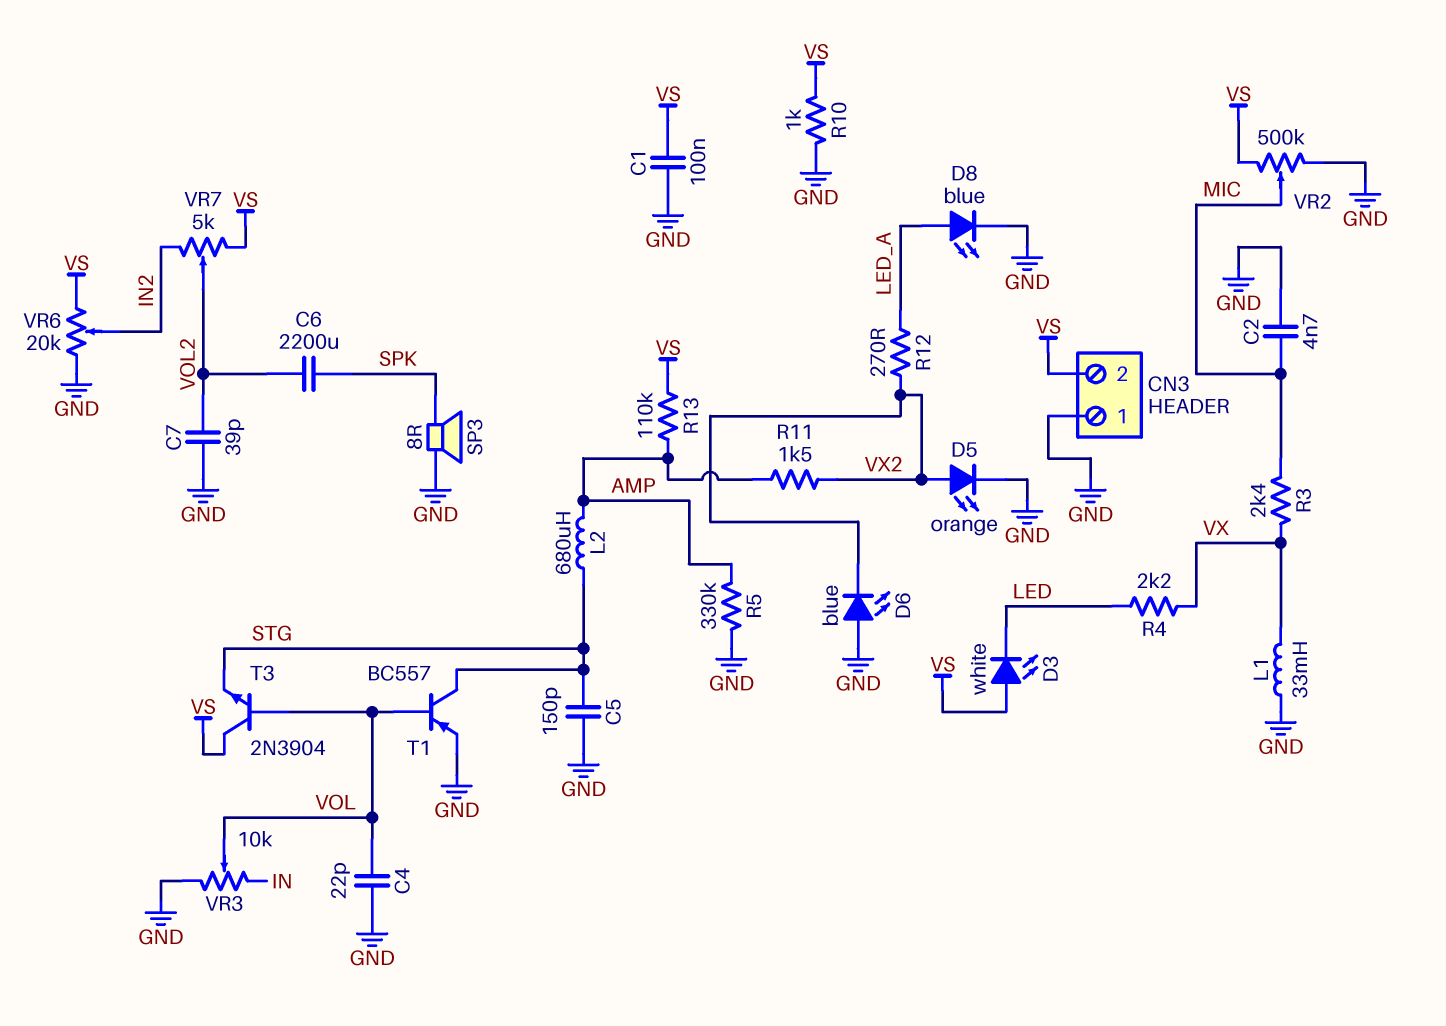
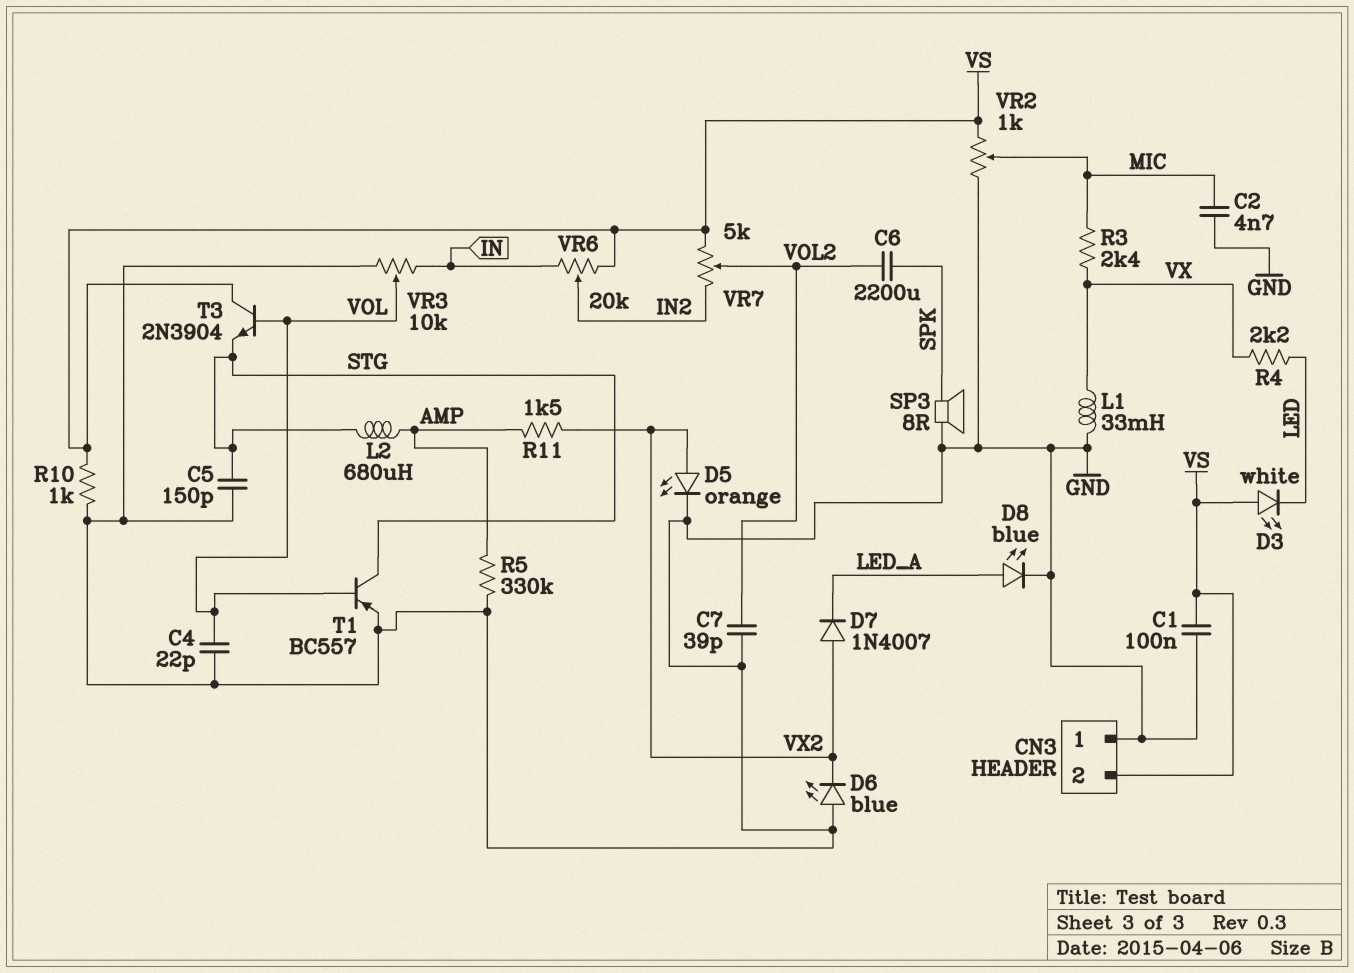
D7: none -> diode 1N4007 (A VX2, K LED_A)
R12: 270 (LED_A, VX2) -> none
R13: 110k (AMP, VS) -> none
VR2: 500k (GND, VS, wiper MIC) -> 1k (GND, VS, wiper MIC)
VR6: 20k (GND, VS, wiper IN2) -> 20k (IN, VS, wiper IN2)

